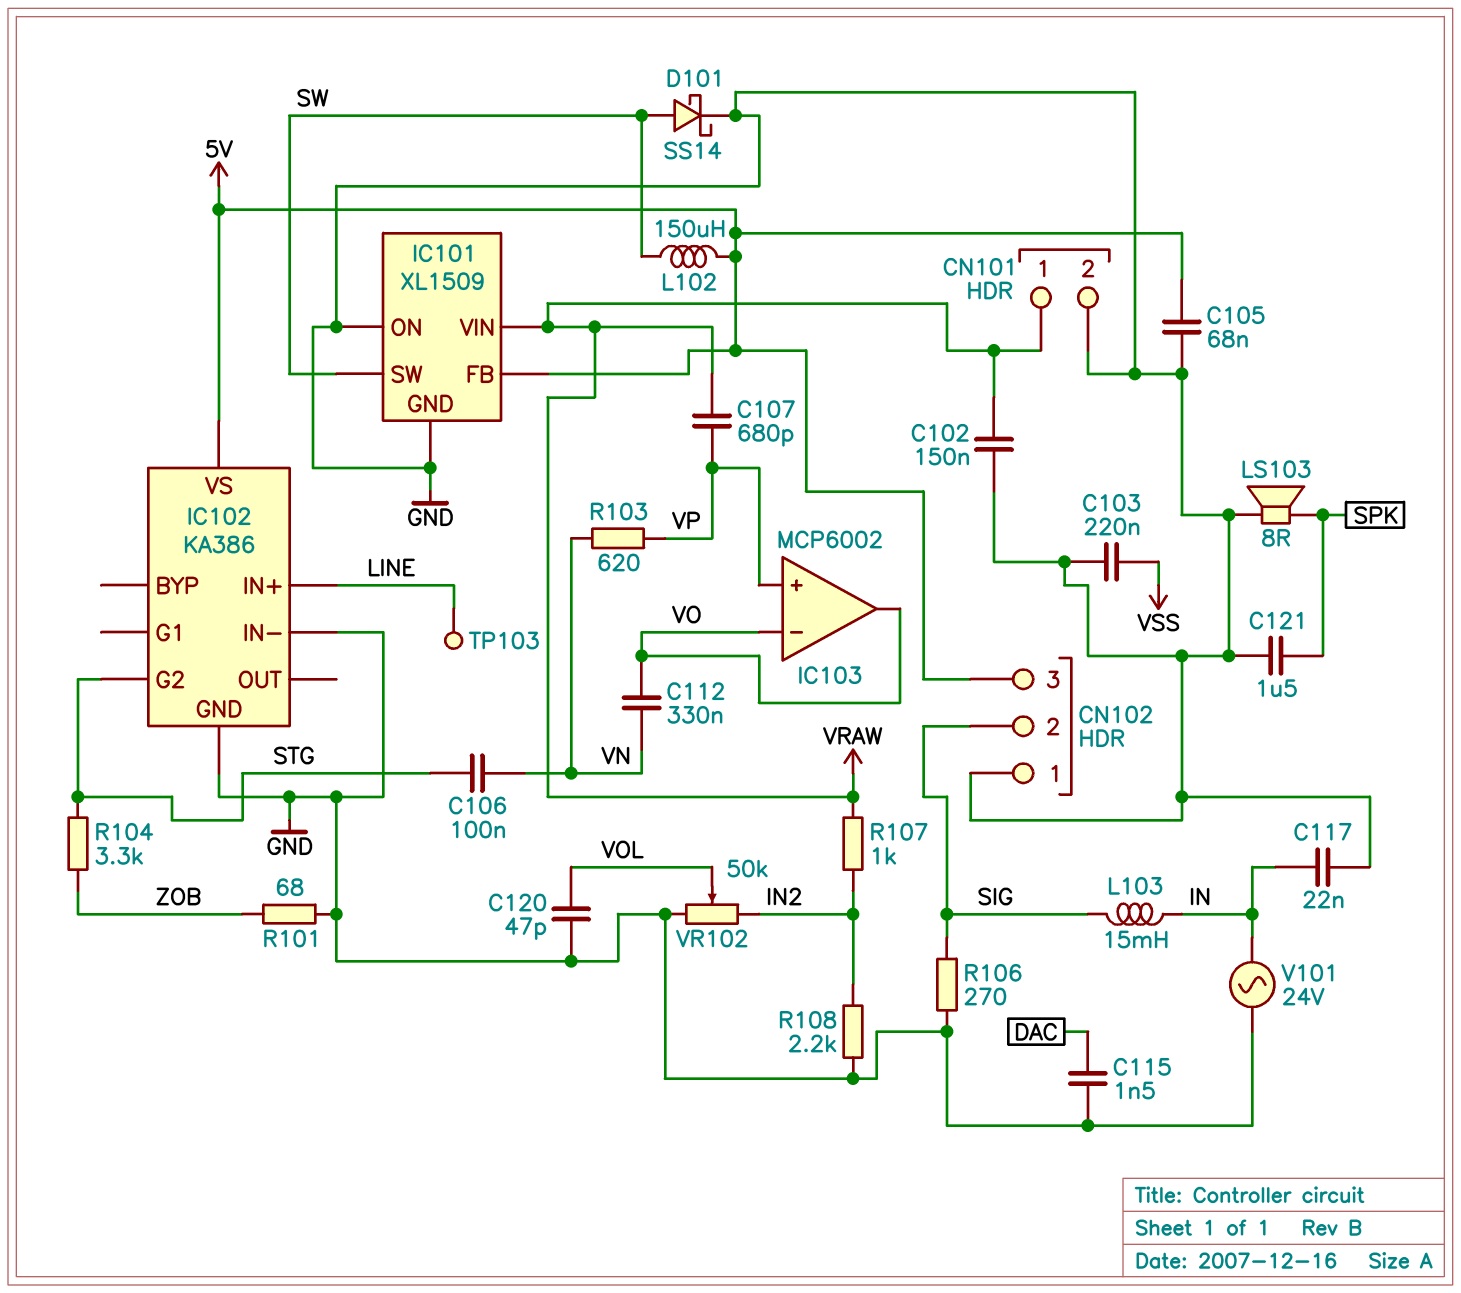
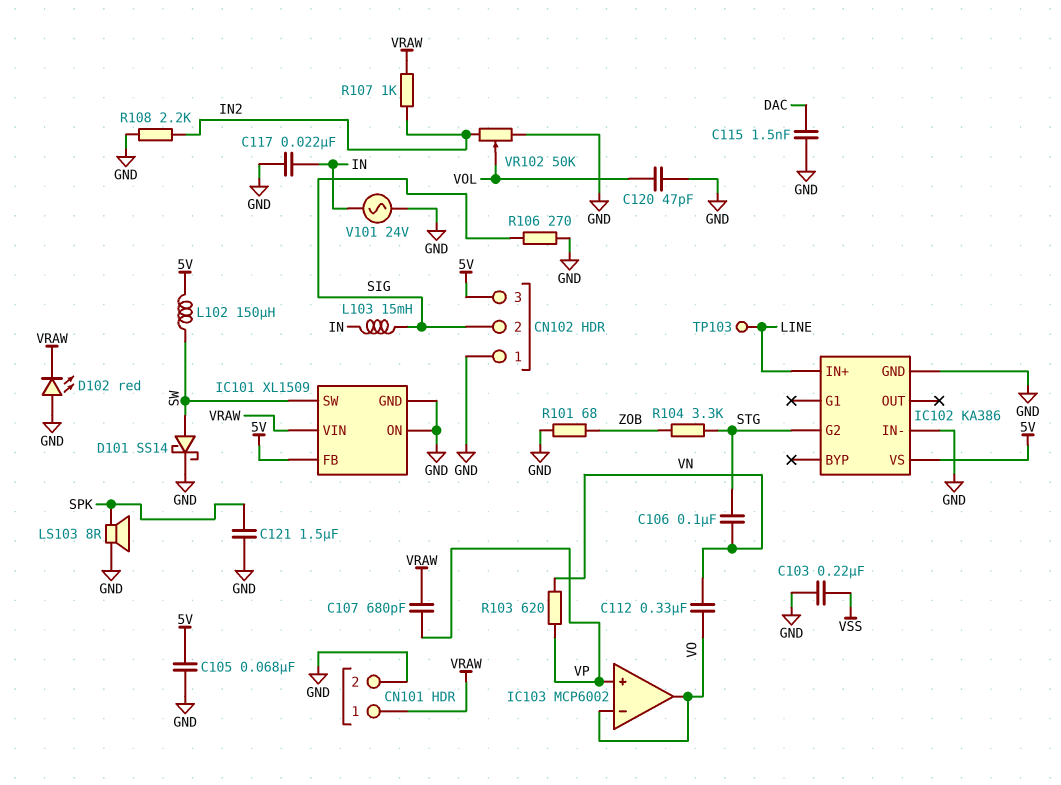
C102: 150nF (GND, VRAW) -> none
D102: none -> LED red (A GND, K VRAW)

